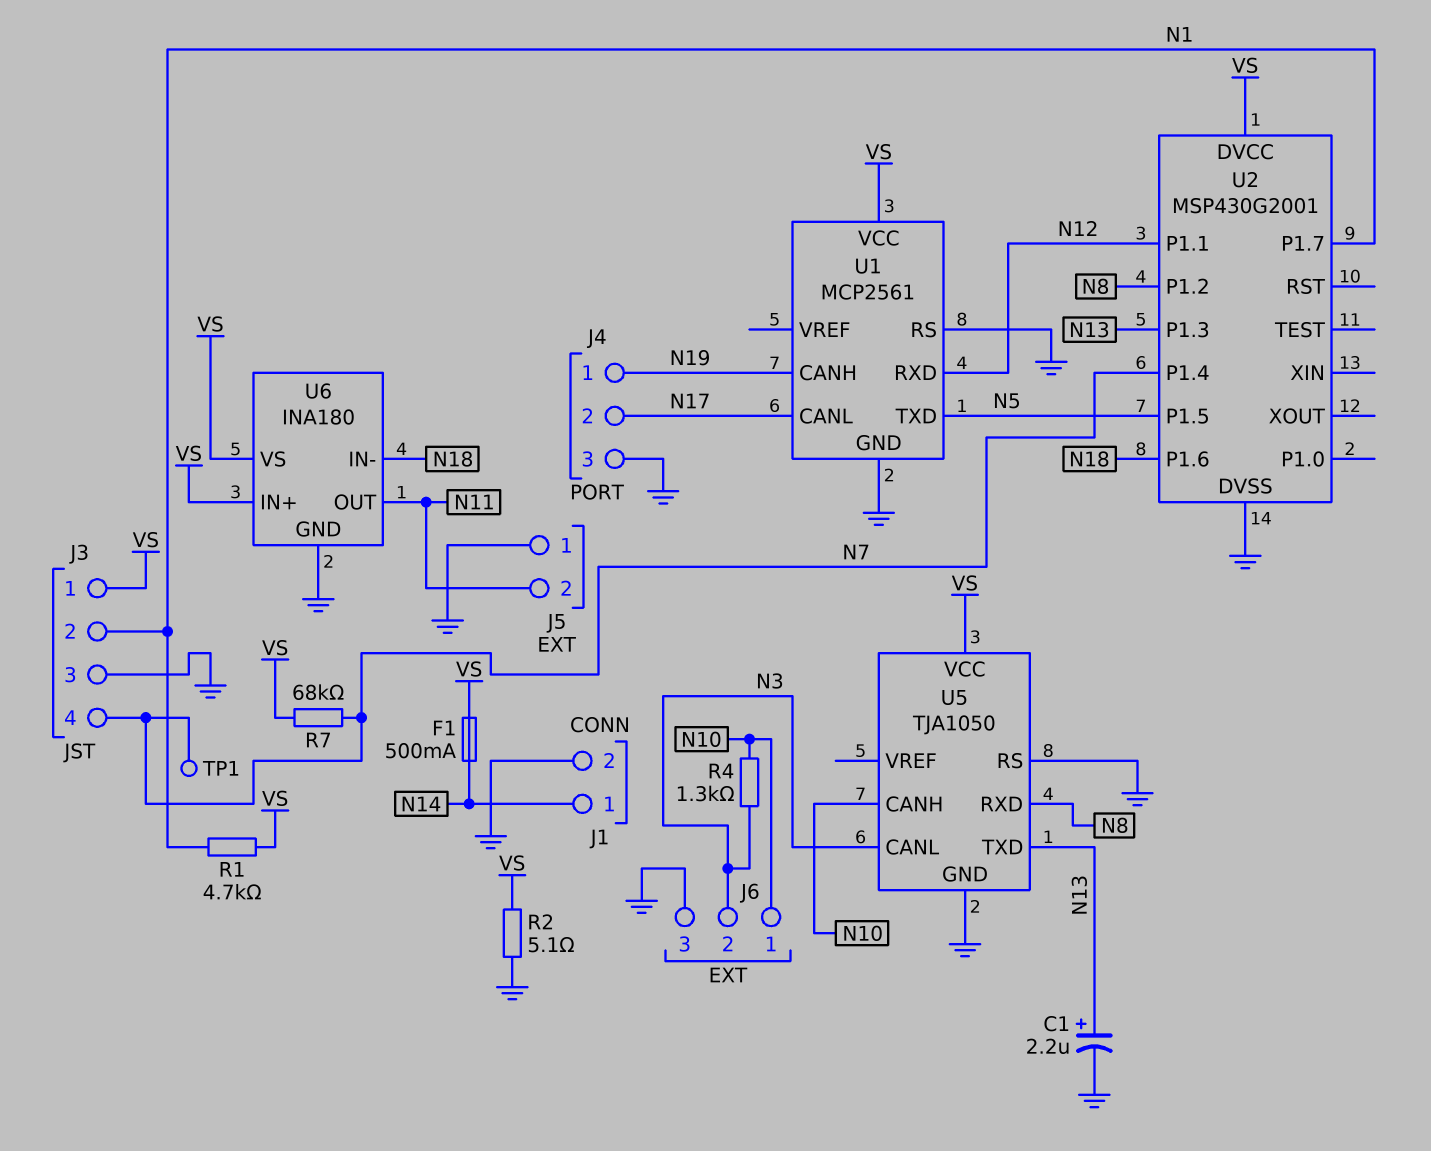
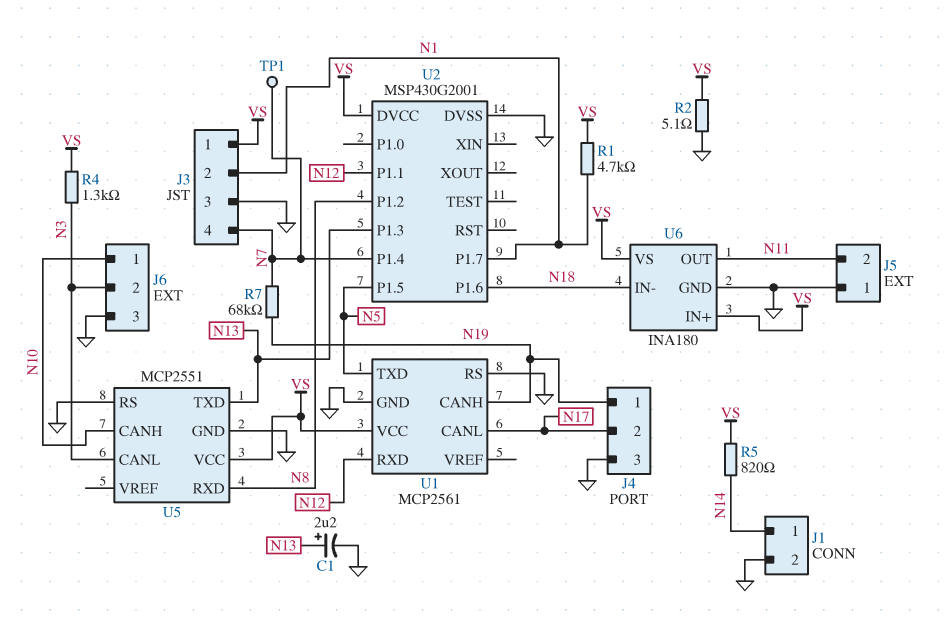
F1: 500mA (N14, VS) -> none
R4: 1.3k (N3, N10) -> 1.3k (N3, VS)
R5: none -> 820 (N14, VS)
R7: 68k (N7, VS) -> 68k (N7, N19)
U5: TJA1050 -> MCP2551

